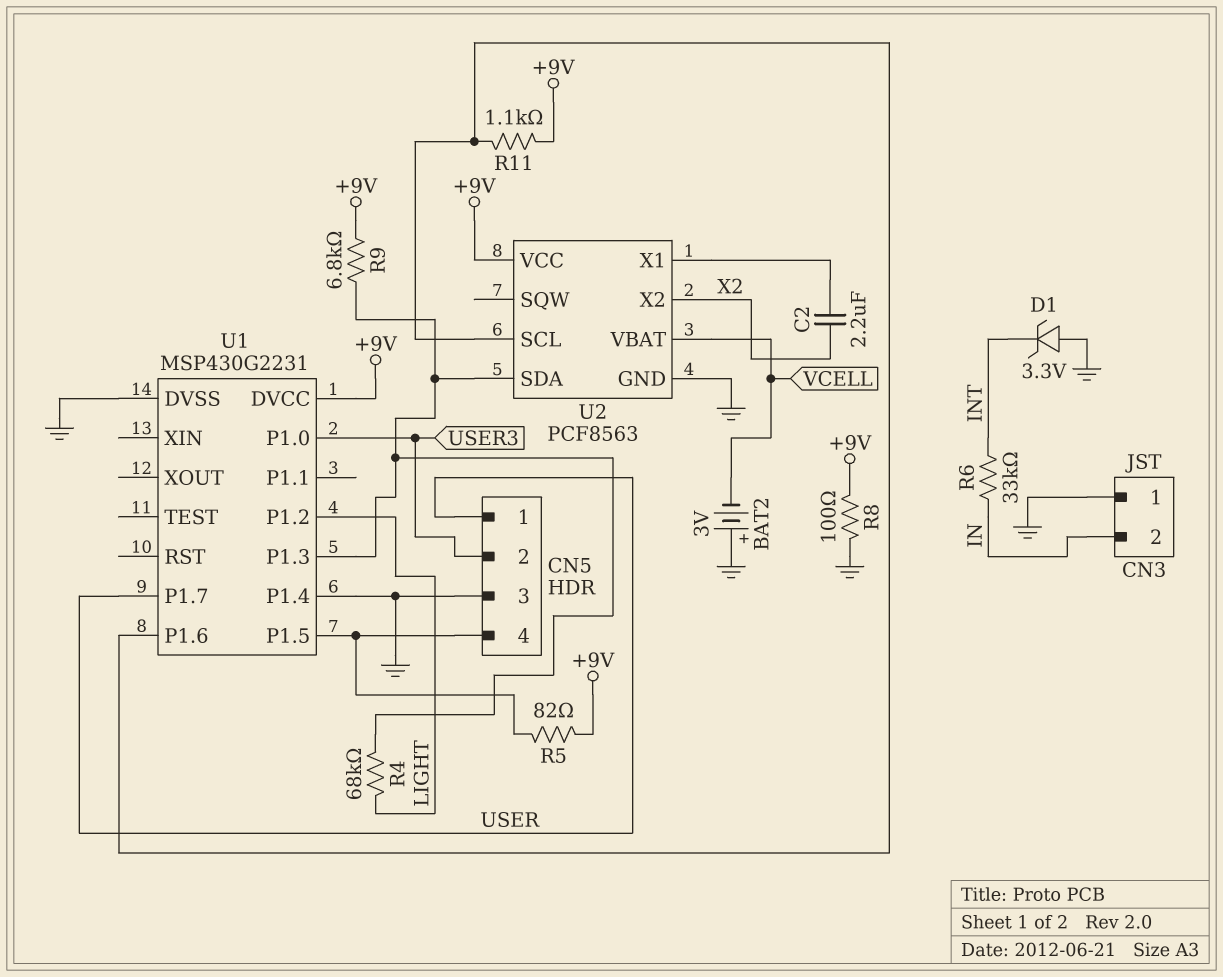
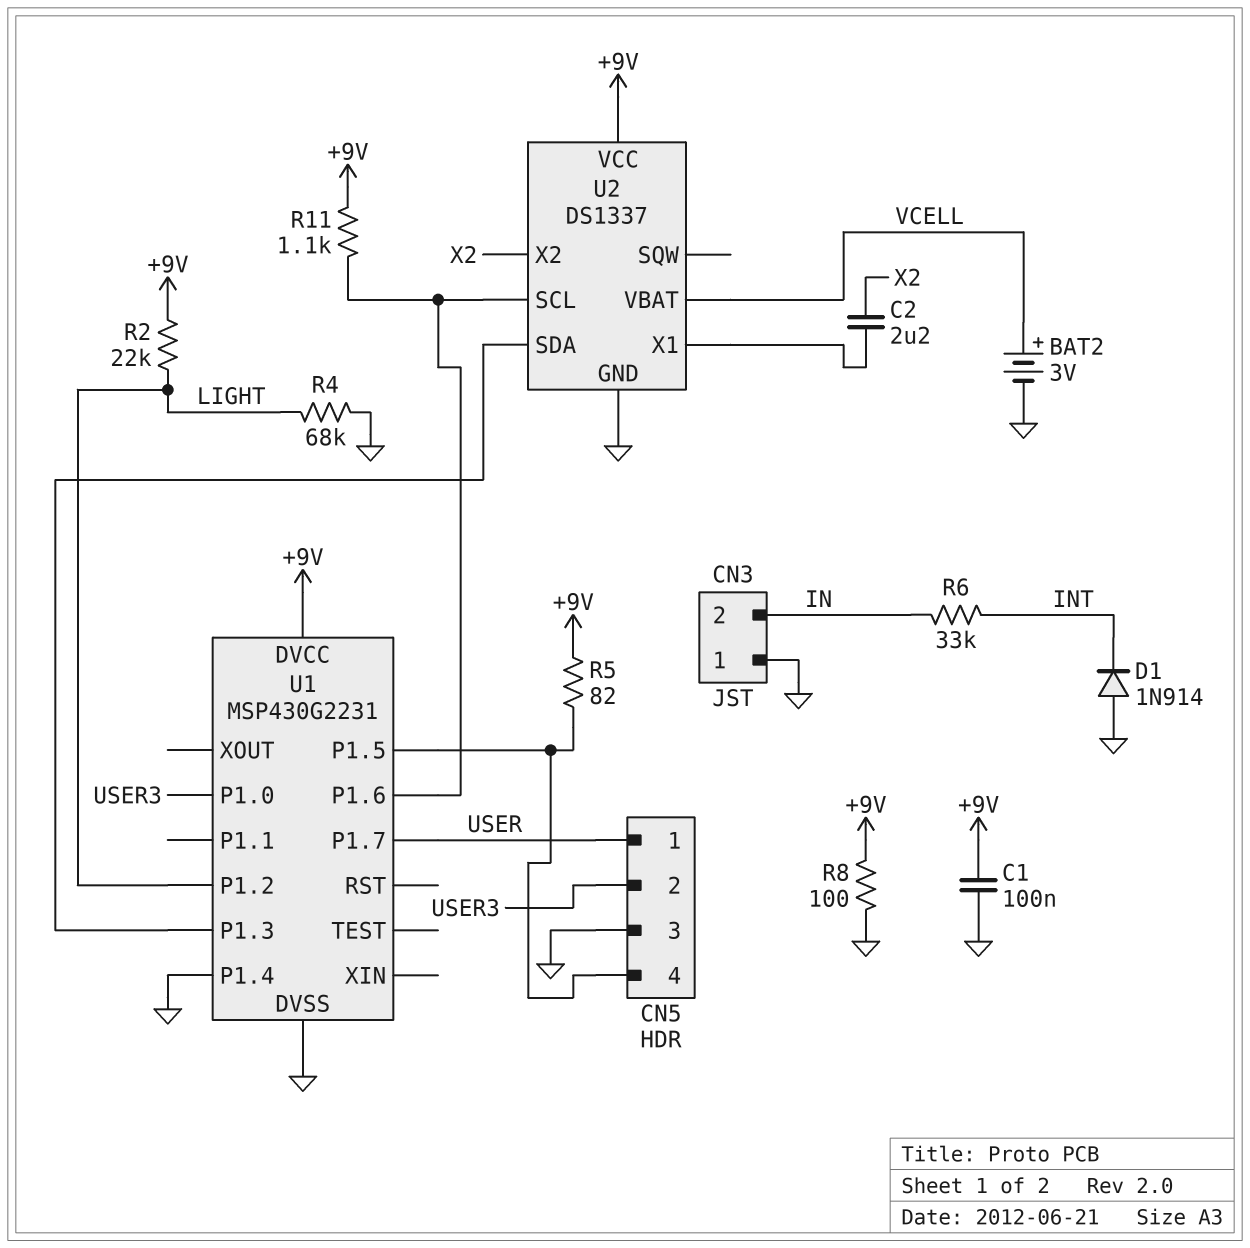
BAT2: 3V (plus GND, minus VCELL) -> 3V (plus VCELL, minus GND)
C1: none -> 100nF (+9V, GND)
D1: zener 3.3V (A GND, K INT) -> diode 1N914 (A GND, K INT)
R2: none -> 22k (+9V, LIGHT)
R4: 68k (LIGHT, U1/P1.3) -> 68k (GND, LIGHT)
R9: 6.8k (+9V, U1/P1.3) -> none
U2: PCF8563 -> DS1337

